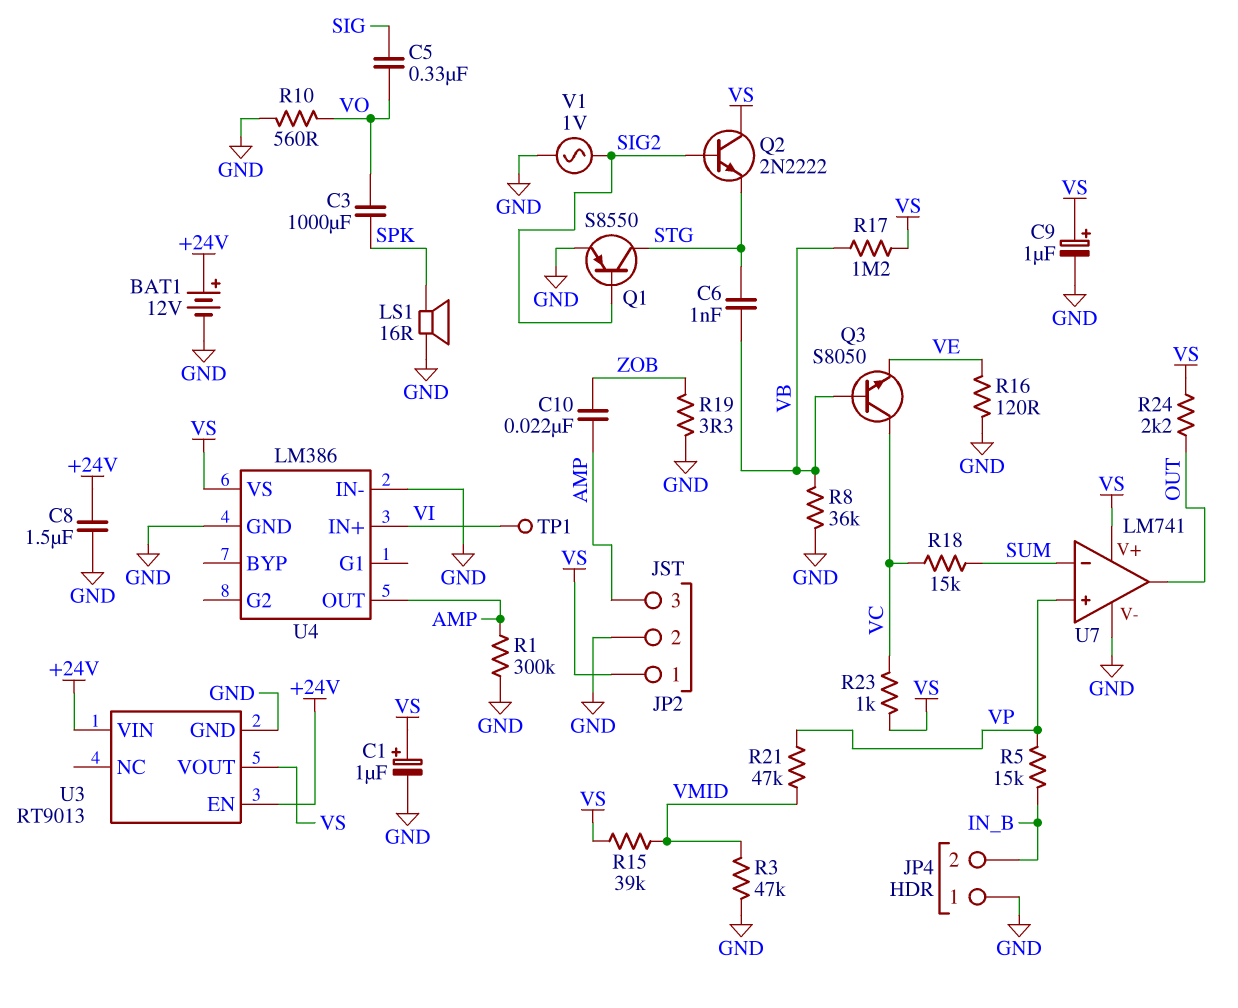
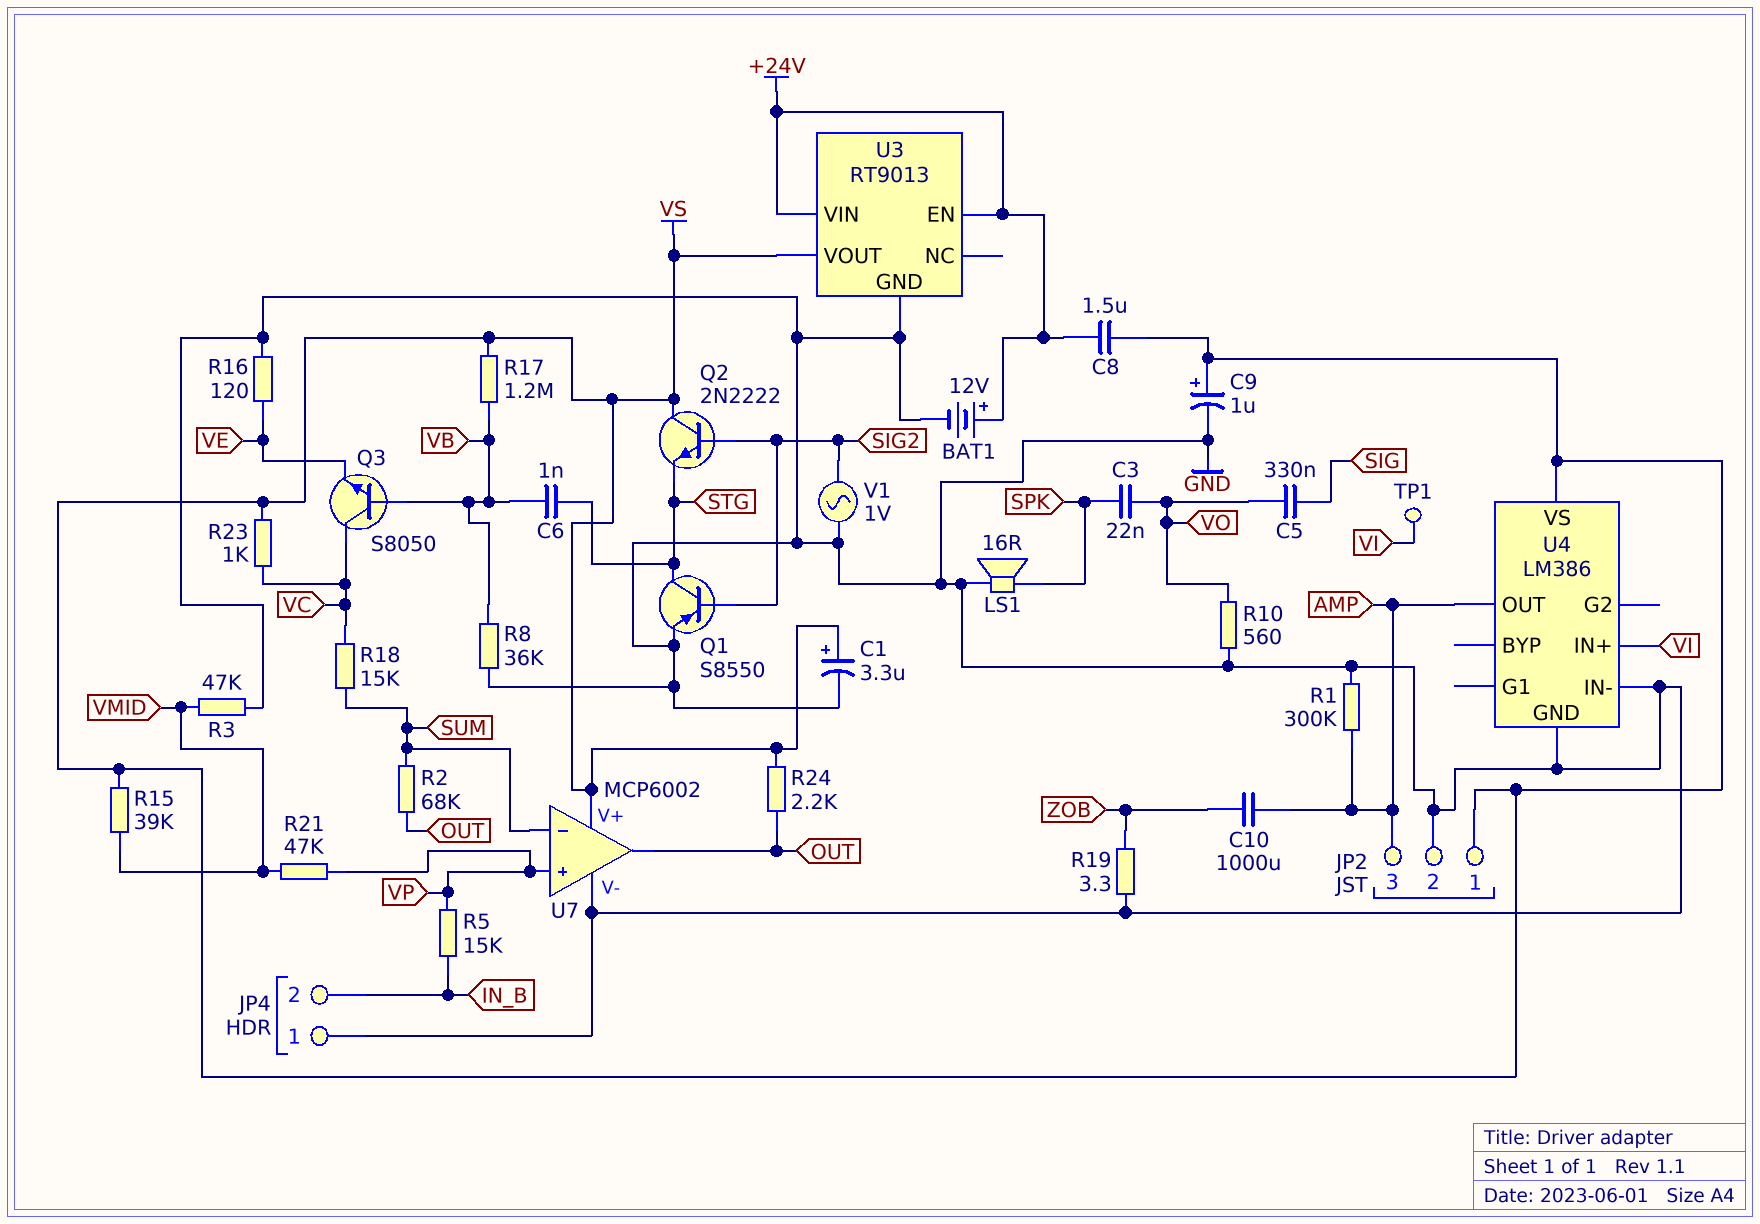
C1: 1uF (plus VS, minus GND) -> 3.3uF (plus VS, minus GND)
C3: 1000uF (SPK, VO) -> 22nF (SPK, VO)
C8: 1.5uF (+24V, GND) -> 1.5uF (+24V, VS)
C10: 22nF (AMP, ZOB) -> 1000uF (AMP, ZOB)
R2: none -> 68k (OUT, SUM)
U7: LM741 -> MCP6002

